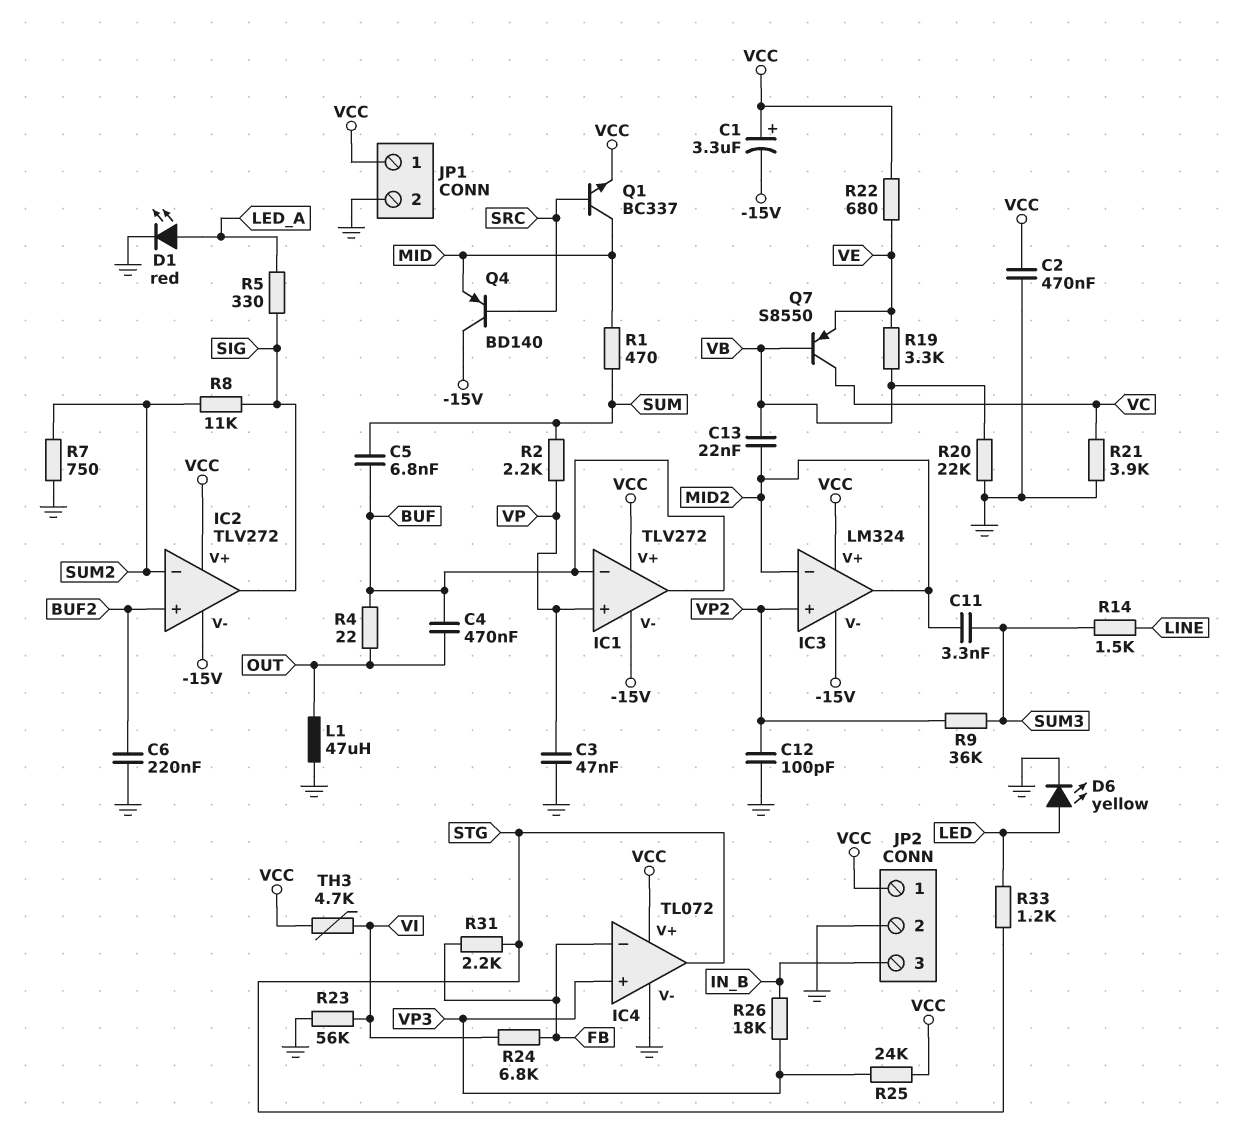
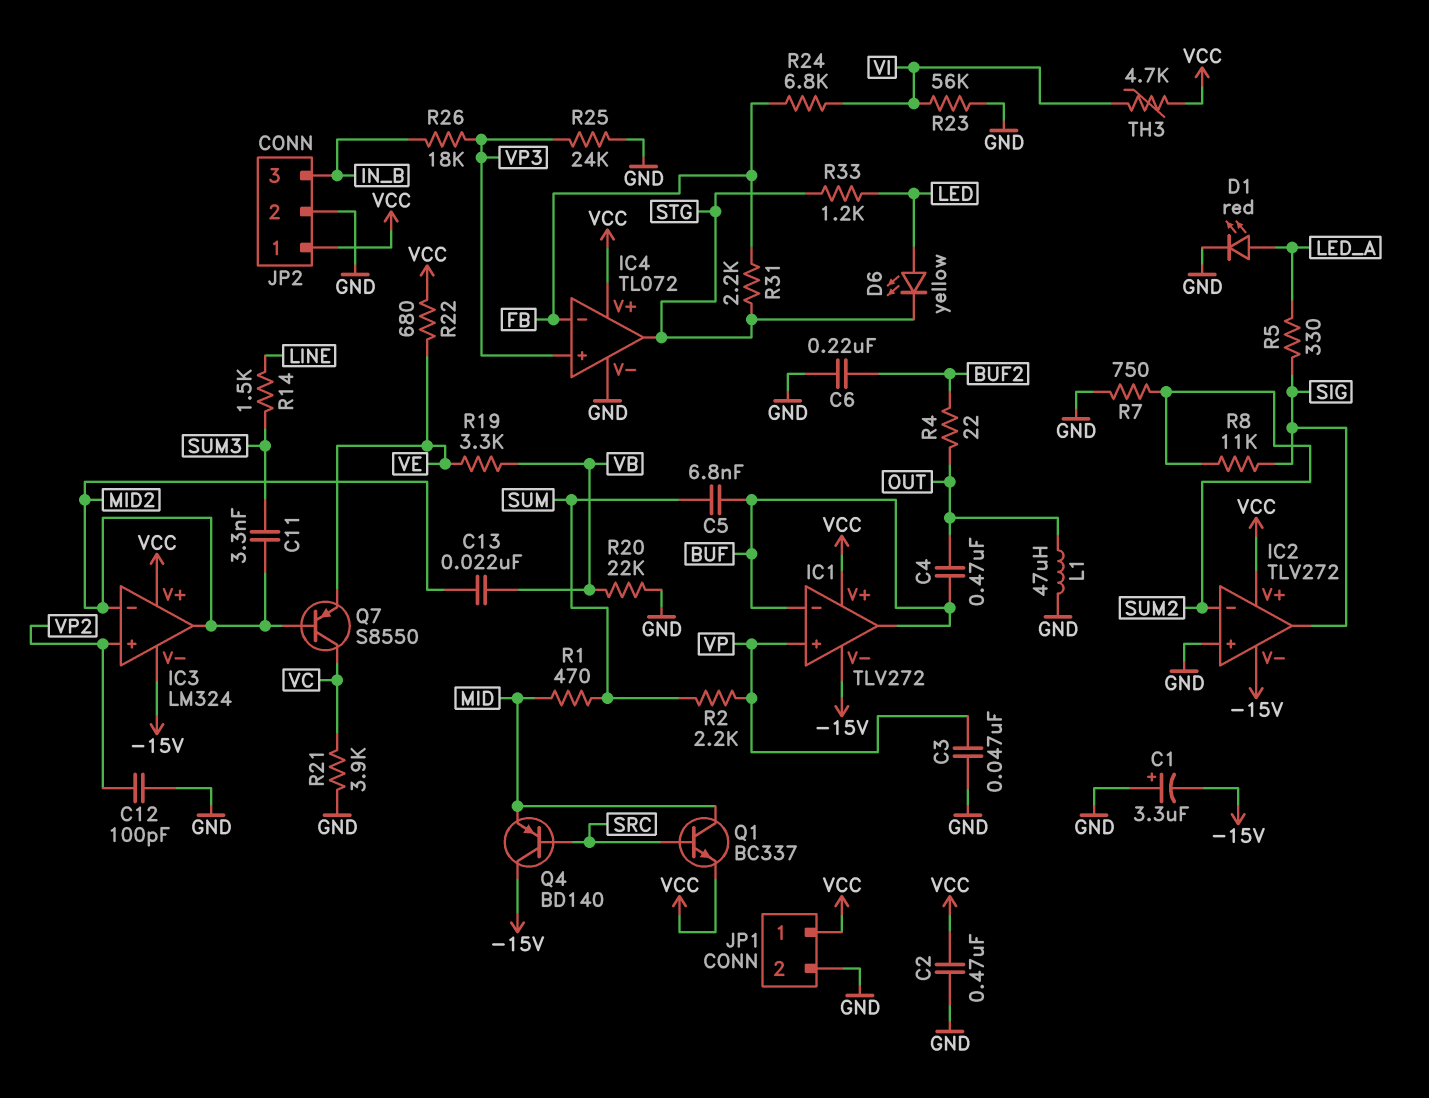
C1: 3.3uF (plus VCC, minus -15V) -> 3.3uF (plus GND, minus -15V)
D6: LED yellow (A LED, K GND) -> LED yellow (A LED, K STG)
IC2 pin in+: BUF2 -> GND
Q7: PNP S8550 (B VB, C VC, E VE) -> PNP S8550 (B MID2, C VC, E VE)
R4: 22 (BUF, OUT) -> 22 (BUF2, OUT)
R9: 36k (SUM3, VP2) -> none
R25: 24k (VCC, VP3) -> 24k (GND, VP3)

